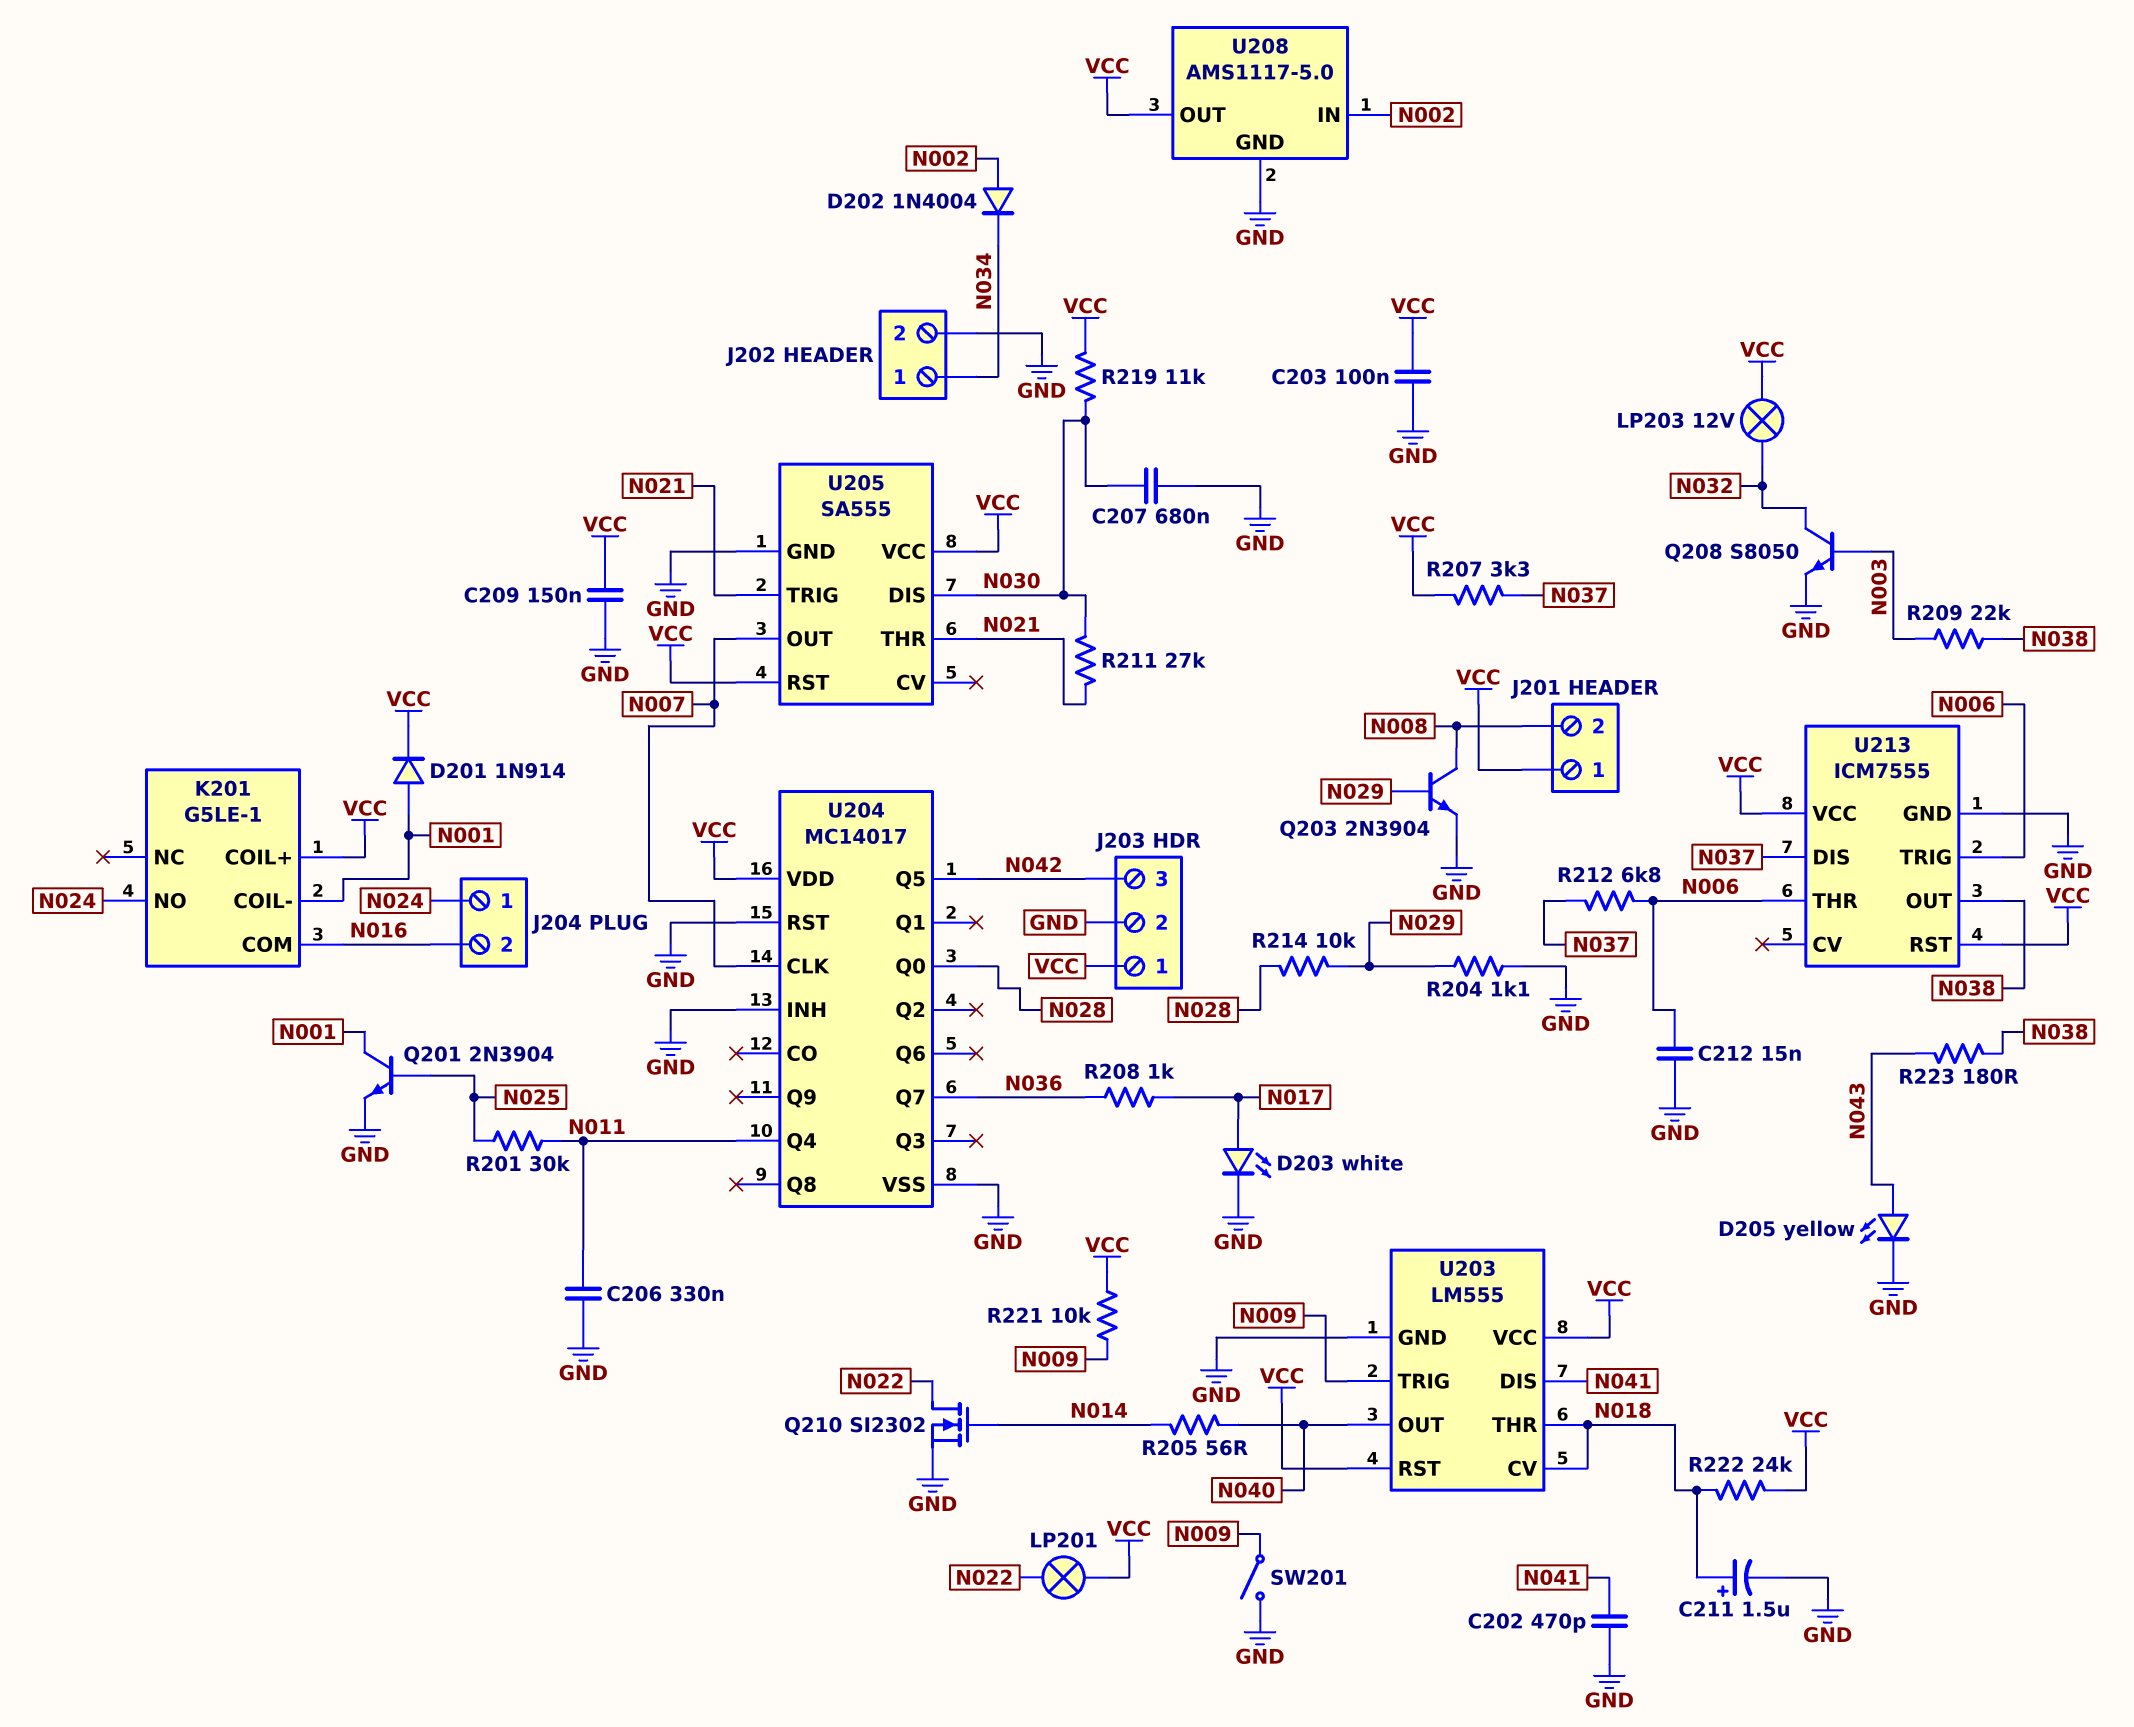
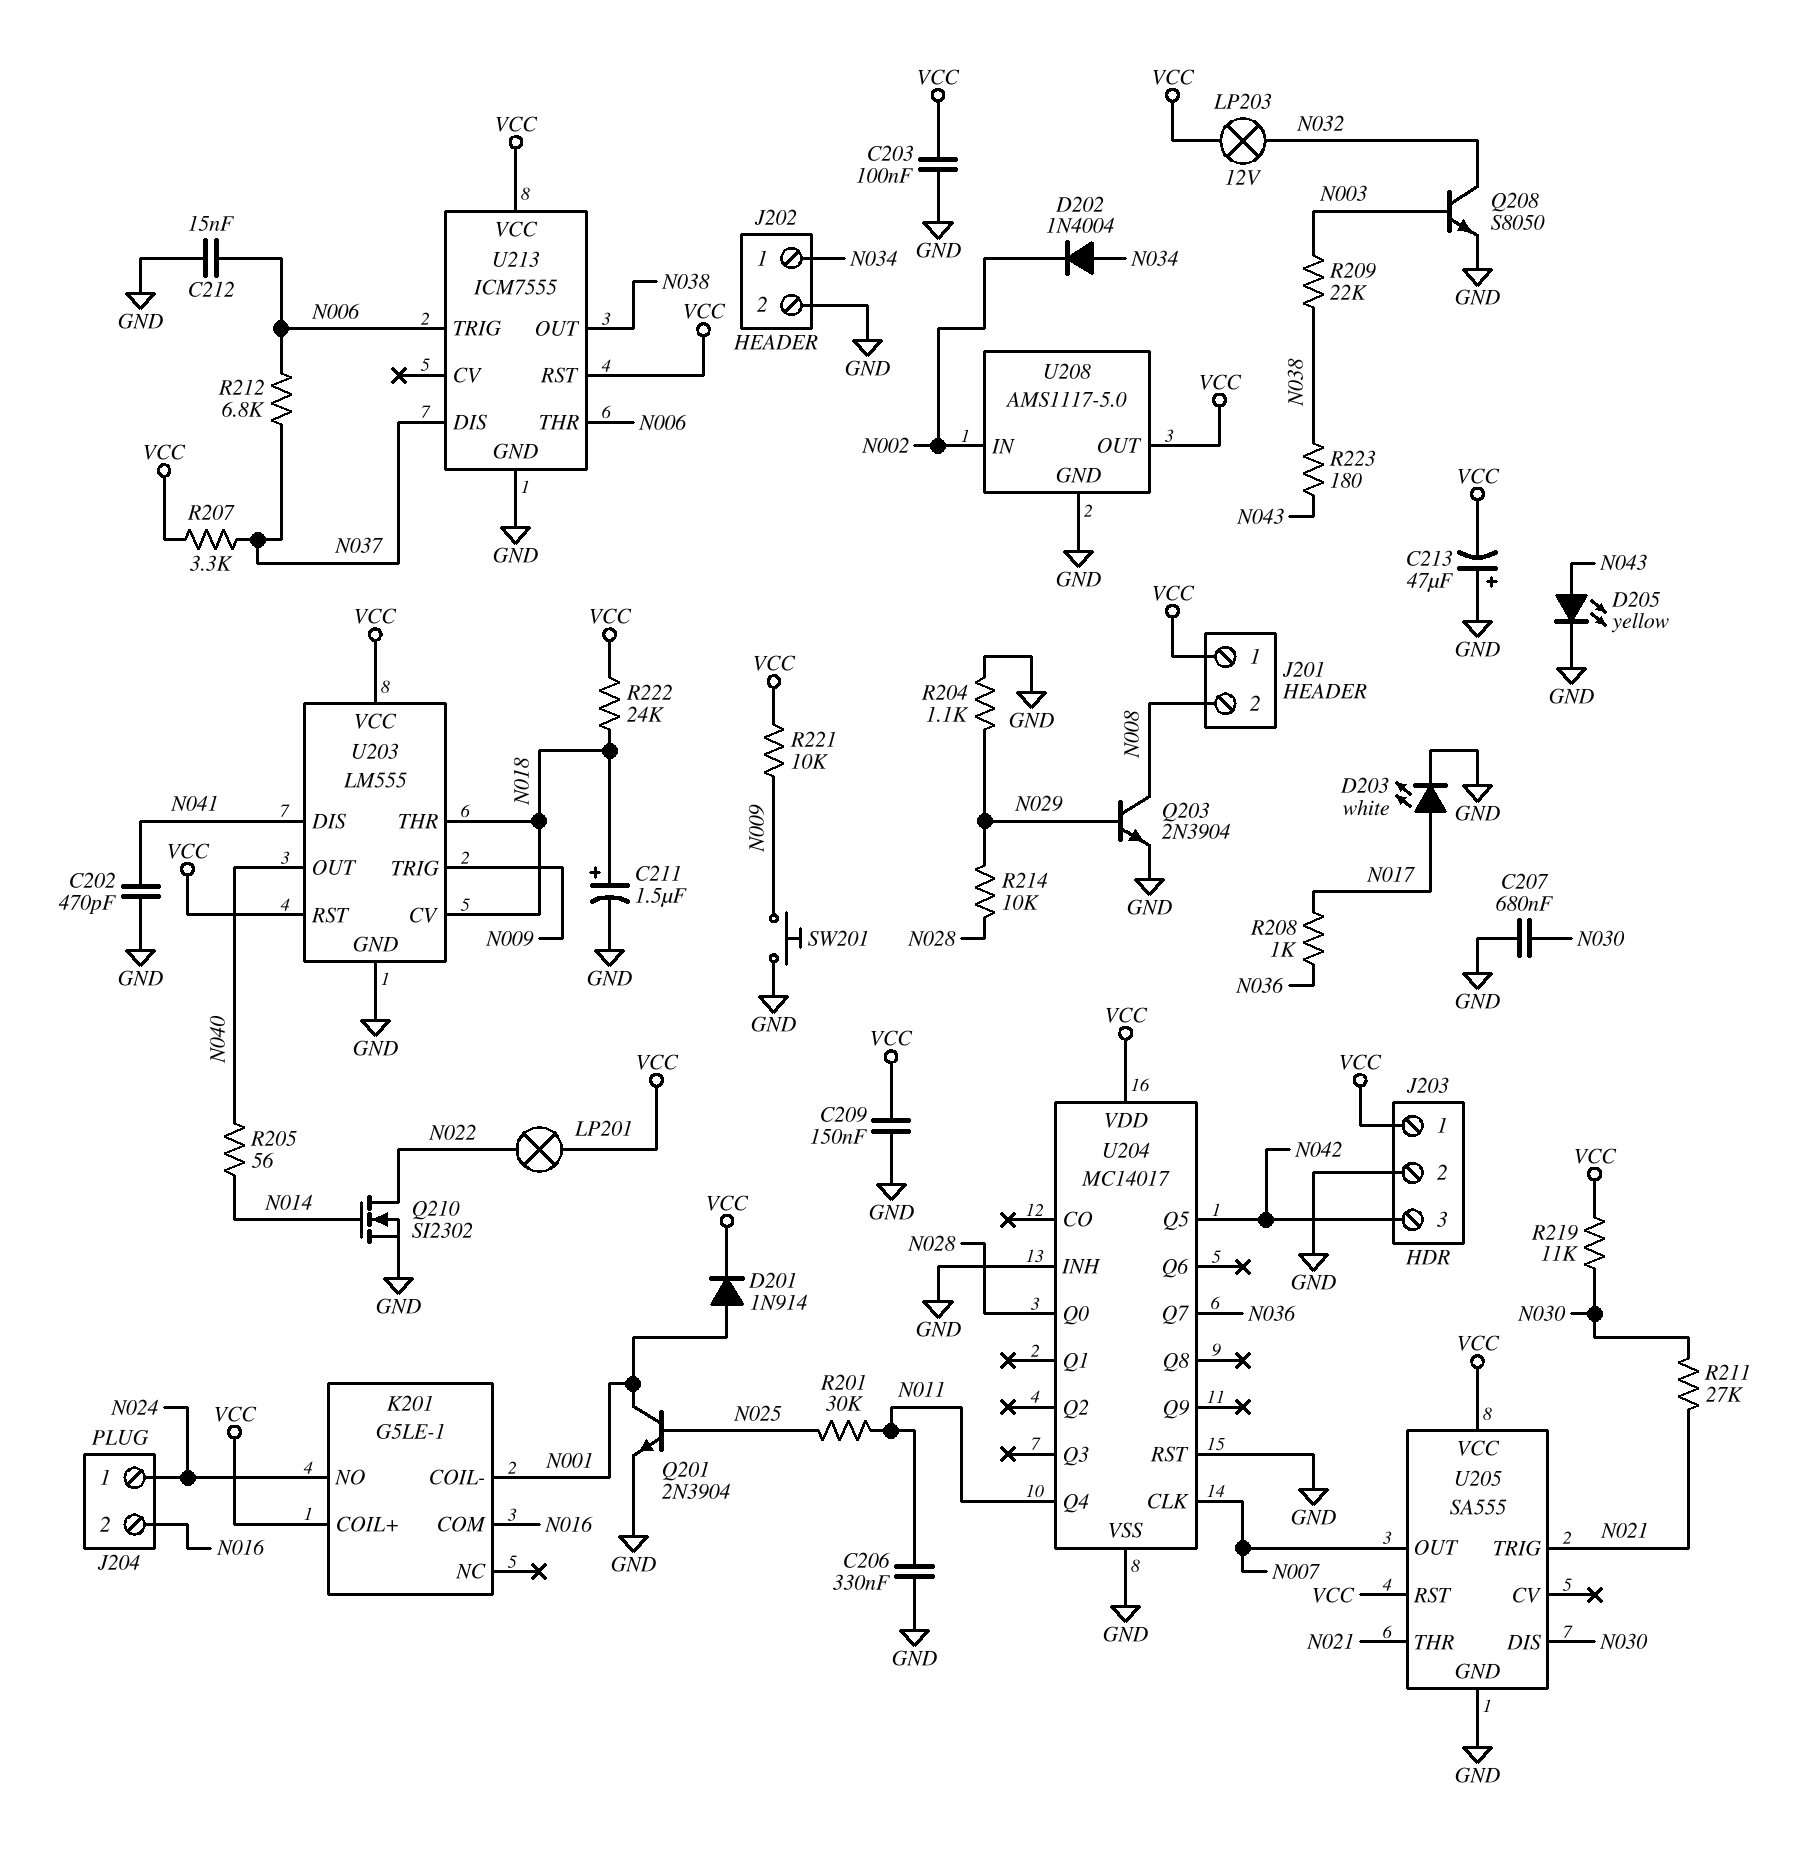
C213: none -> 47uF (plus GND, minus VCC)
D202: diode 1N4004 (A N002, K N034) -> diode 1N4004 (A N034, K N002)
SW201: switch (GND, N009) -> button (GND, N009)

